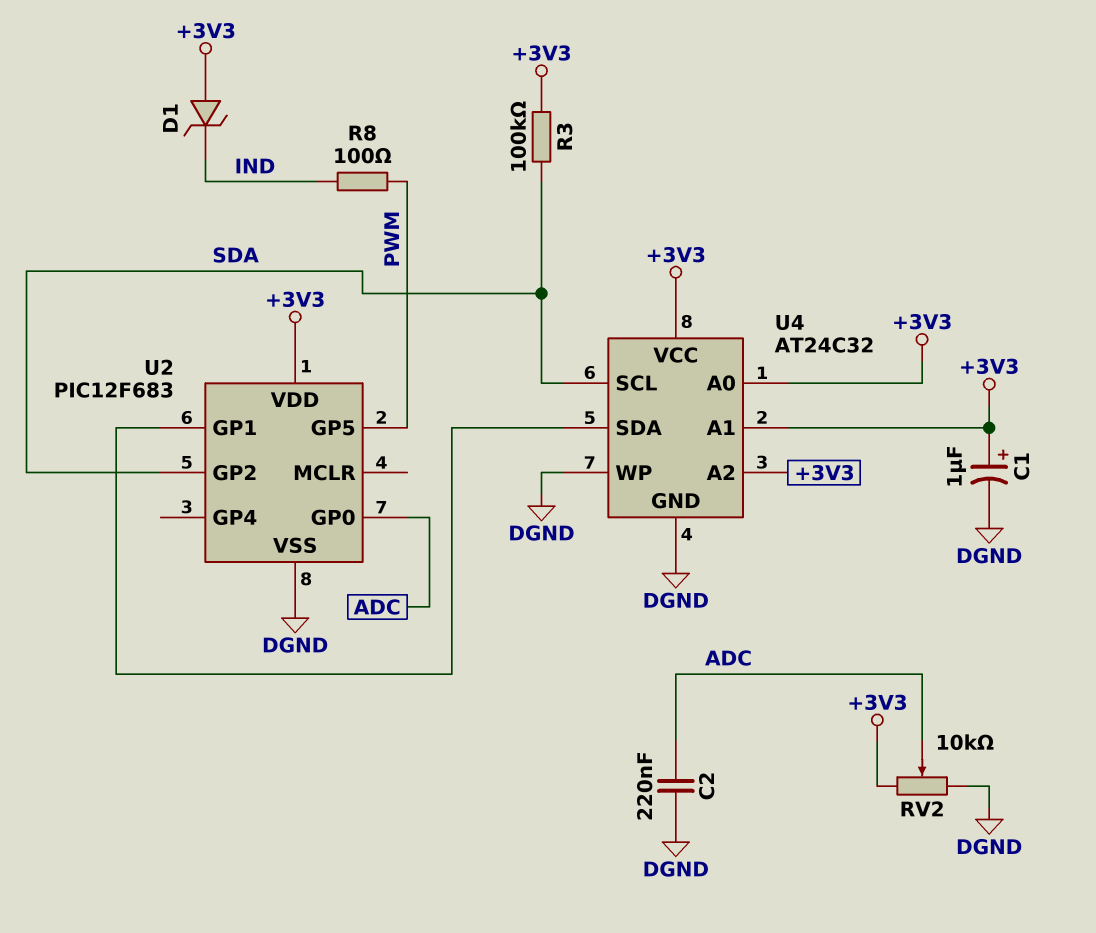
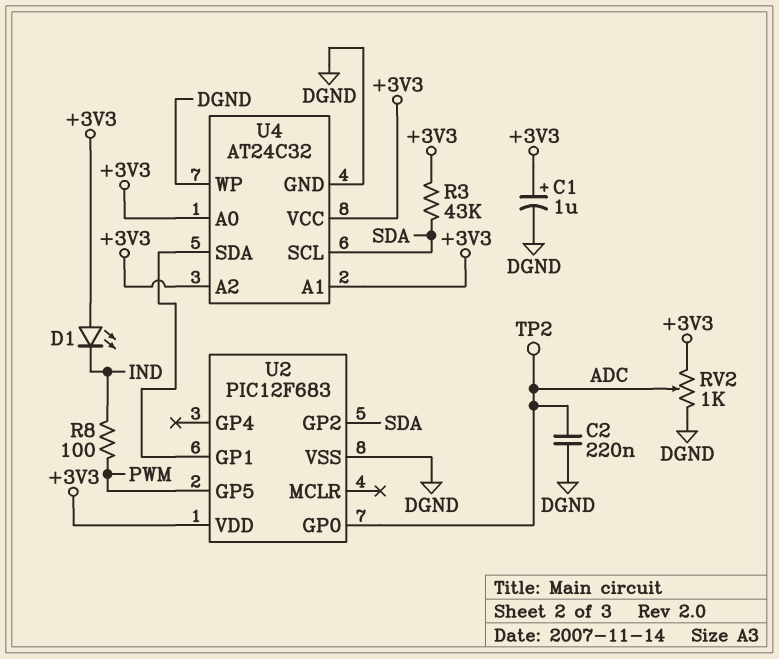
D1: zener (A +3V3, K IND) -> LED (A +3V3, K IND)
R3: 100k (+3V3, SDA) -> 43k (+3V3, SDA)
RV2: 10k (+3V3, DGND, wiper ADC) -> 1k (+3V3, DGND, wiper ADC)
TP2: none -> test point (ADC)

